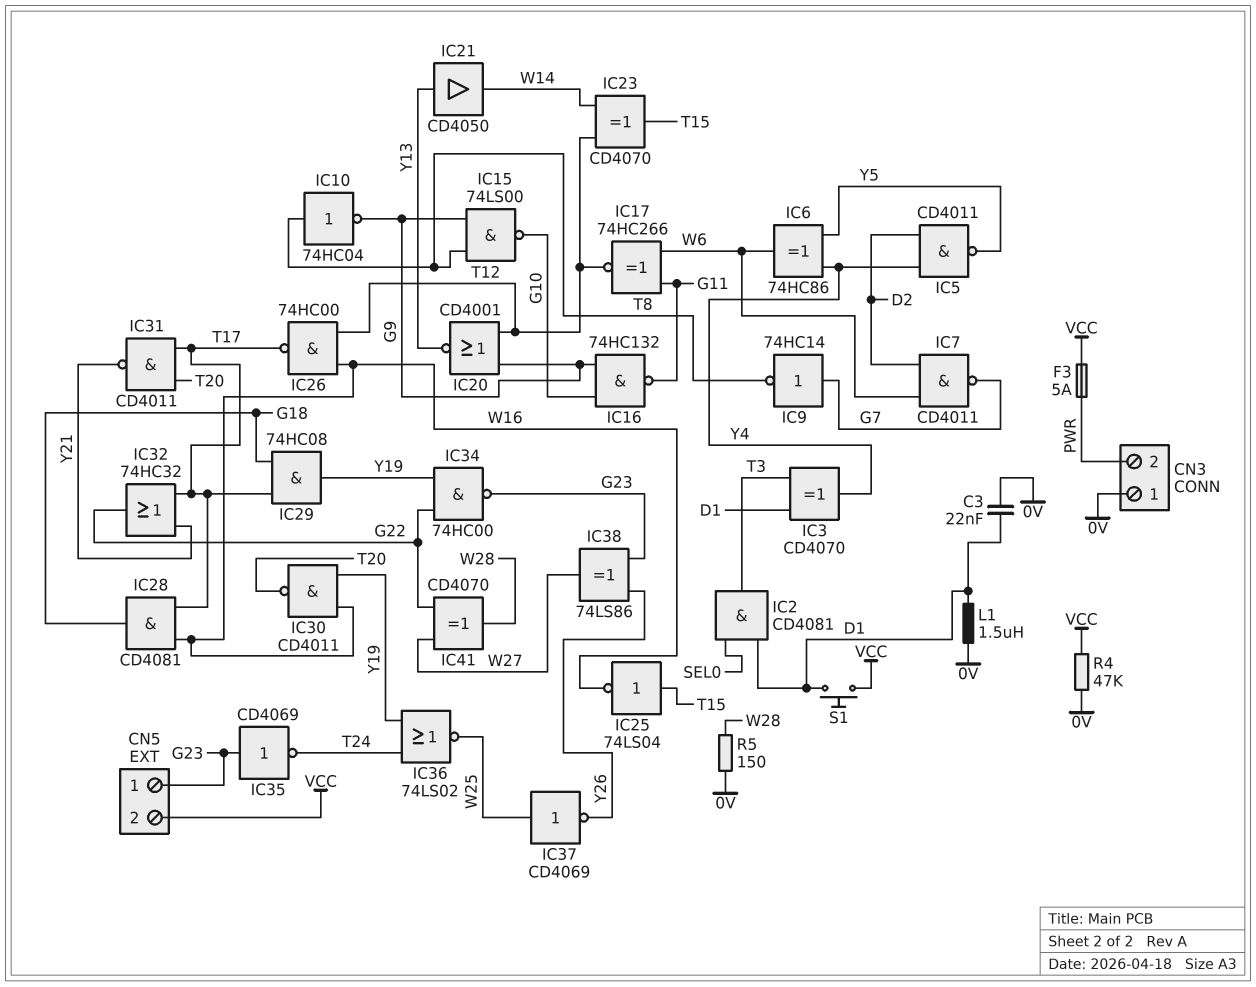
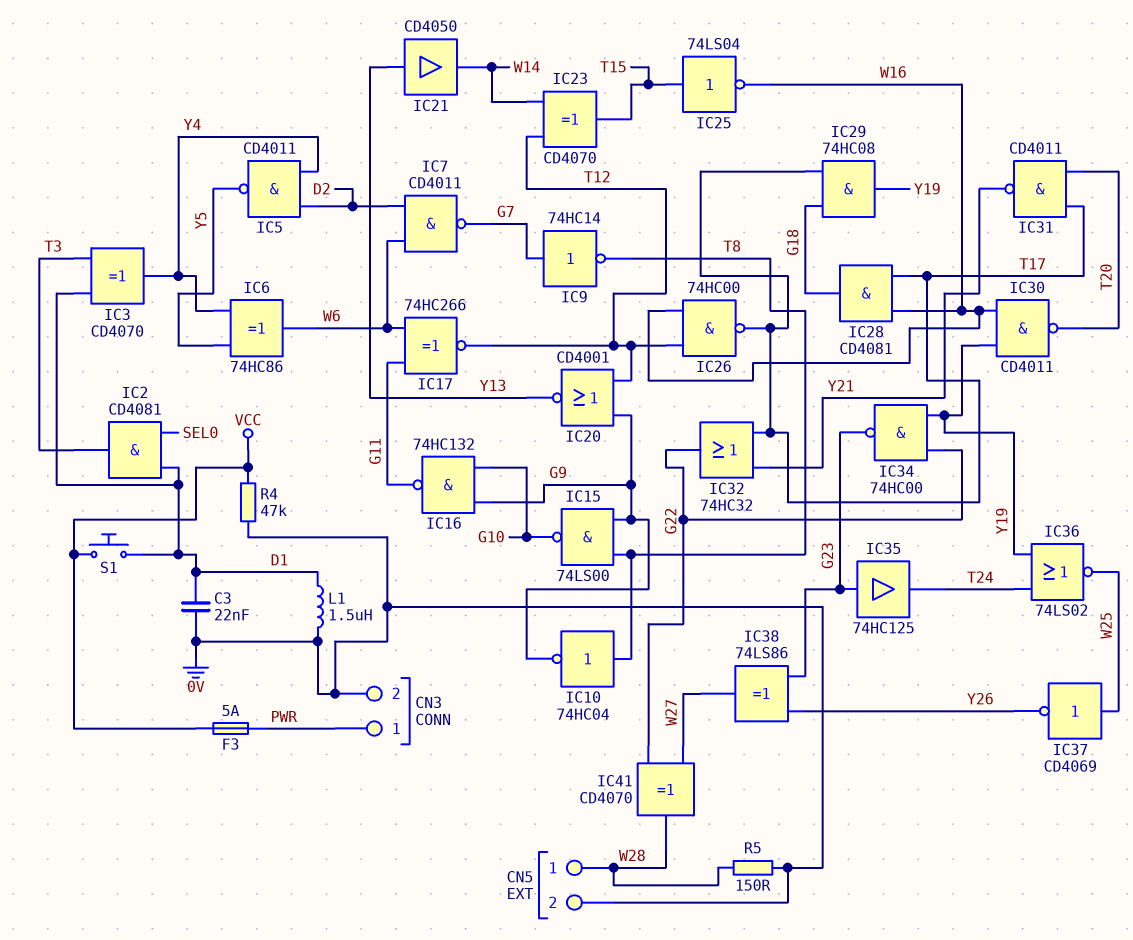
CN3 pin 1: 0V -> PWR
CN3 pin 2: PWR -> 0V
CN5 pin 1: G23 -> W28
CN5 pin 2: VCC -> 0V
IC35: NOT CD4069 (in G23, out T24) -> buffer 74HC125 (in G23, out T24)

